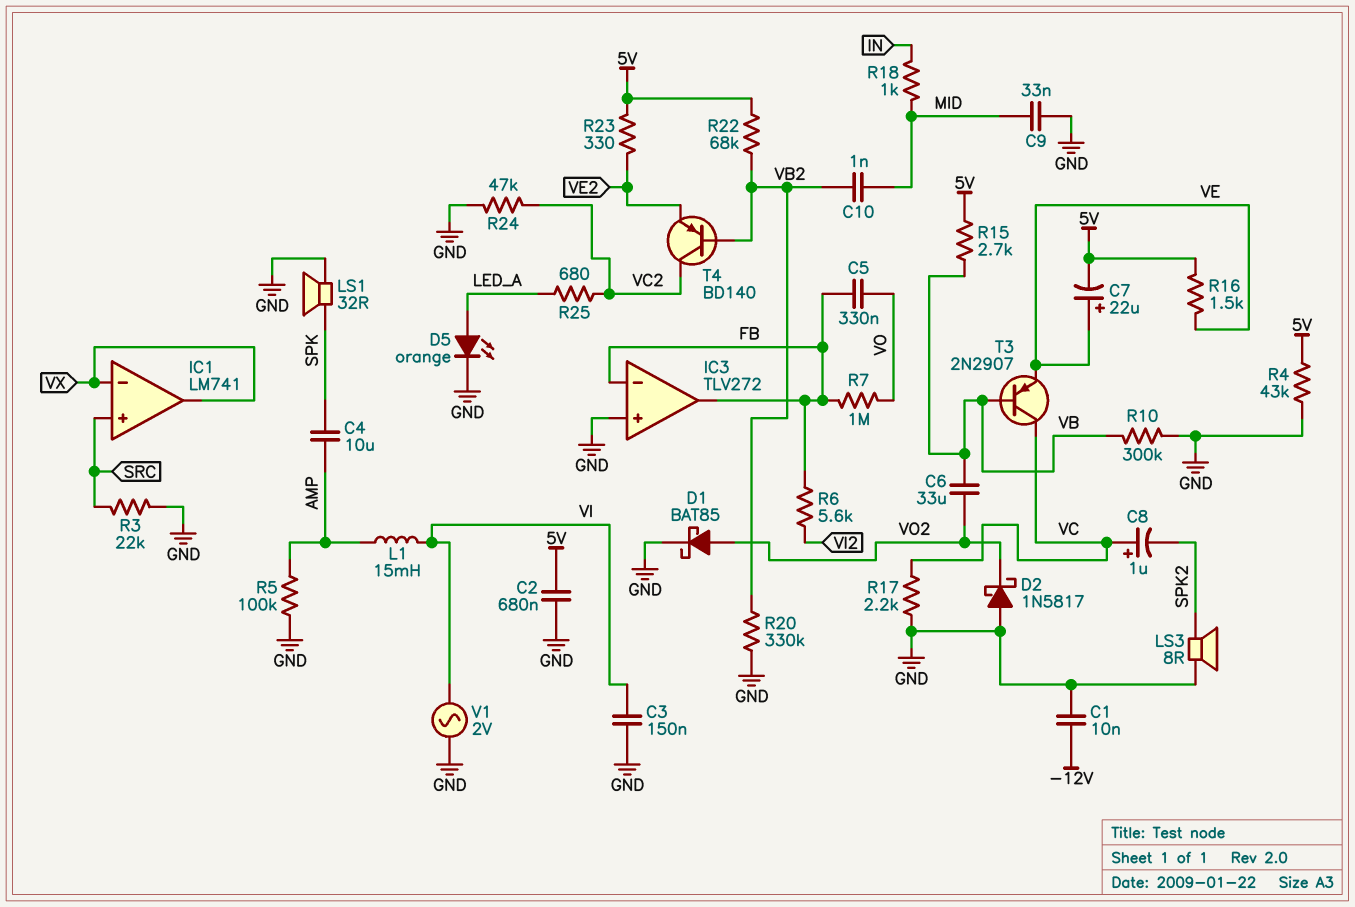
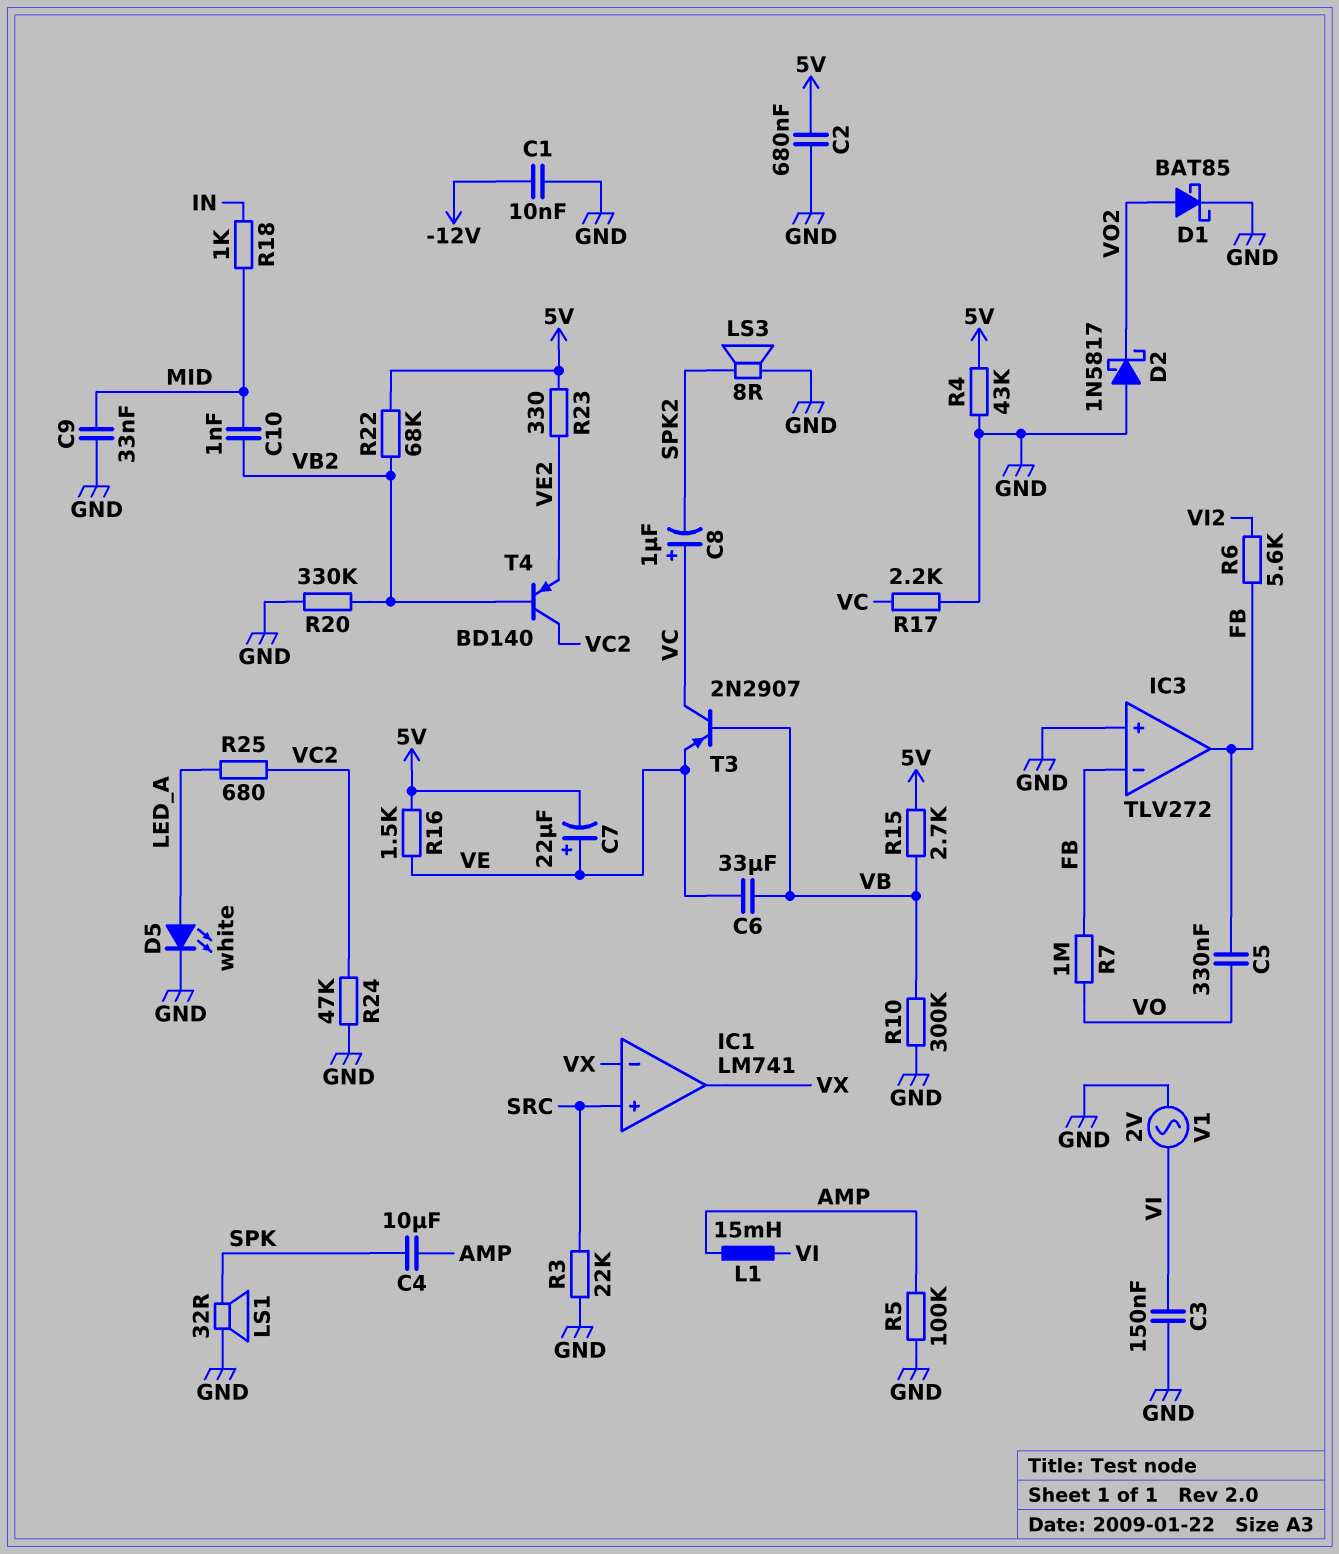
C6: 33uF (VB, VO2) -> 33uF (VB, VE)
D5: LED orange (A LED_A, K GND) -> LED white (A LED_A, K GND)

